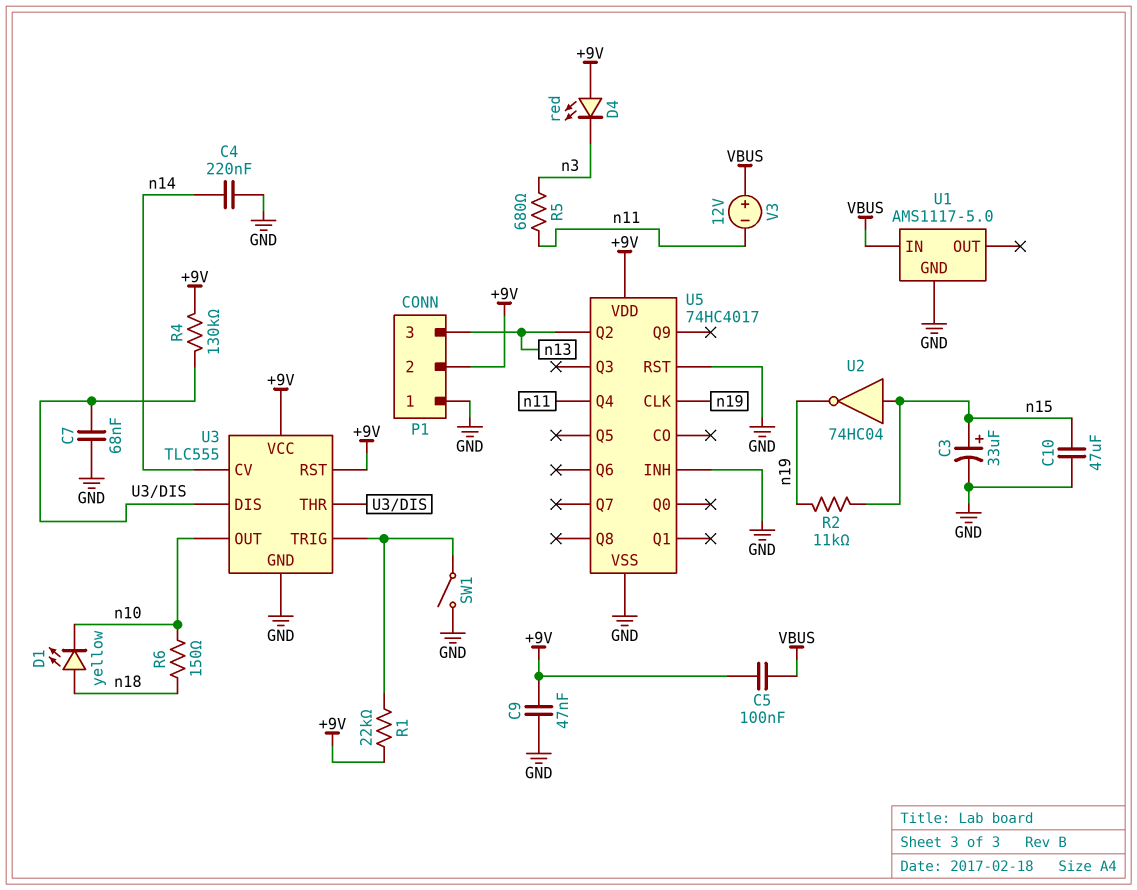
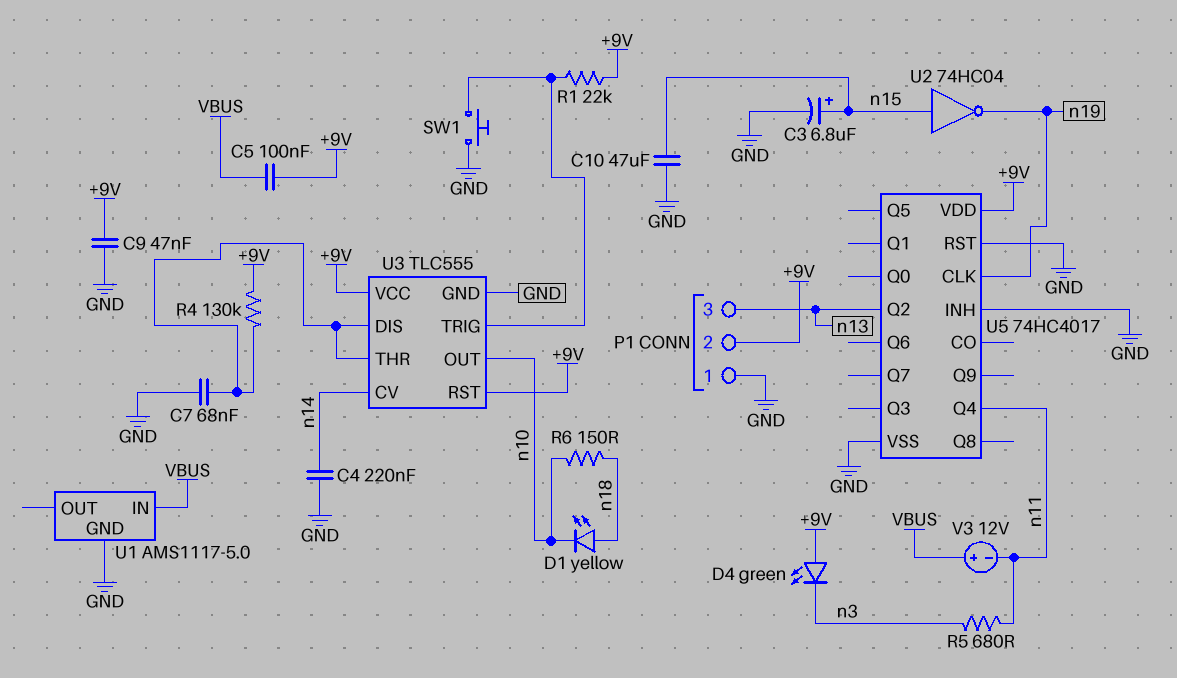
C3: 33uF (plus n15, minus GND) -> 6.8uF (plus n15, minus GND)
D4: LED red (A +9V, K n3) -> LED green (A +9V, K n3)
R2: 11k (n15, n19) -> none
SW1: switch (GND, U3/TRIG) -> button (GND, U3/TRIG)

